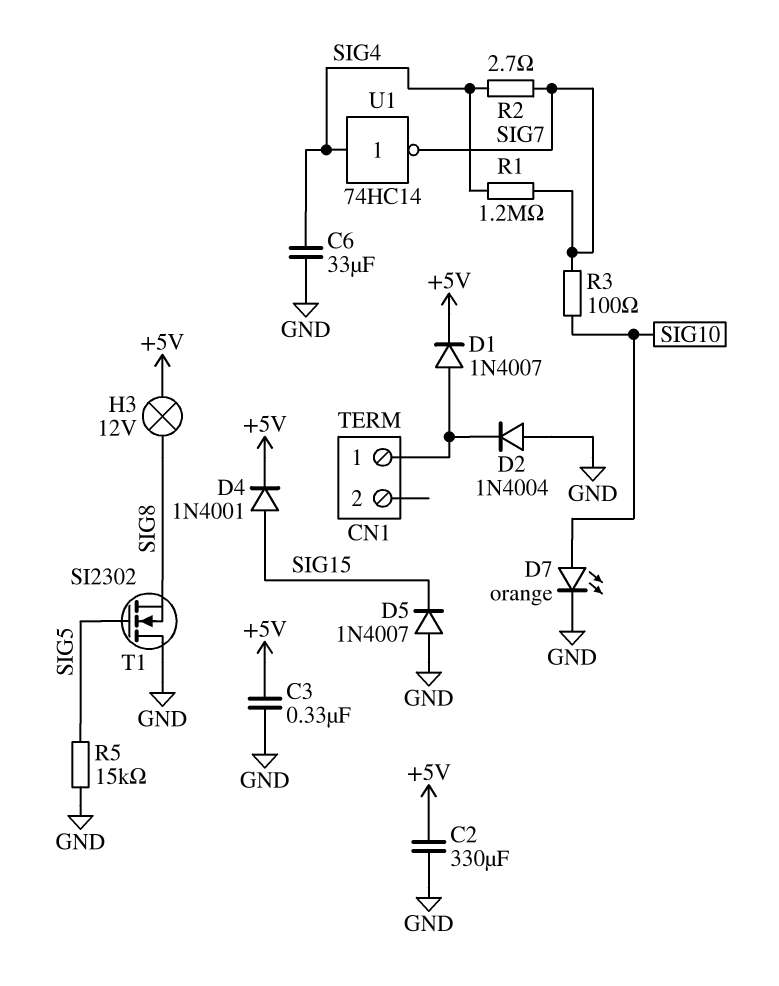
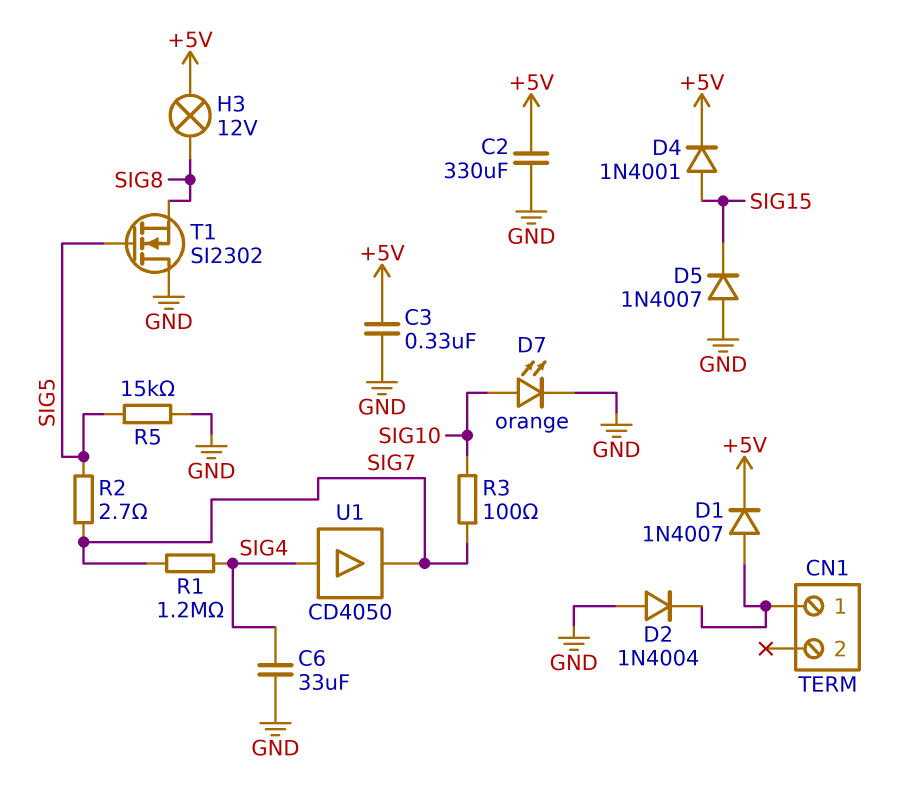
R2: 2.7 (SIG4, SIG7) -> 2.7 (SIG5, SIG7)
U1: NOT 74HC14 (in SIG4, out SIG7) -> buffer CD4050 (in SIG4, out SIG7)

